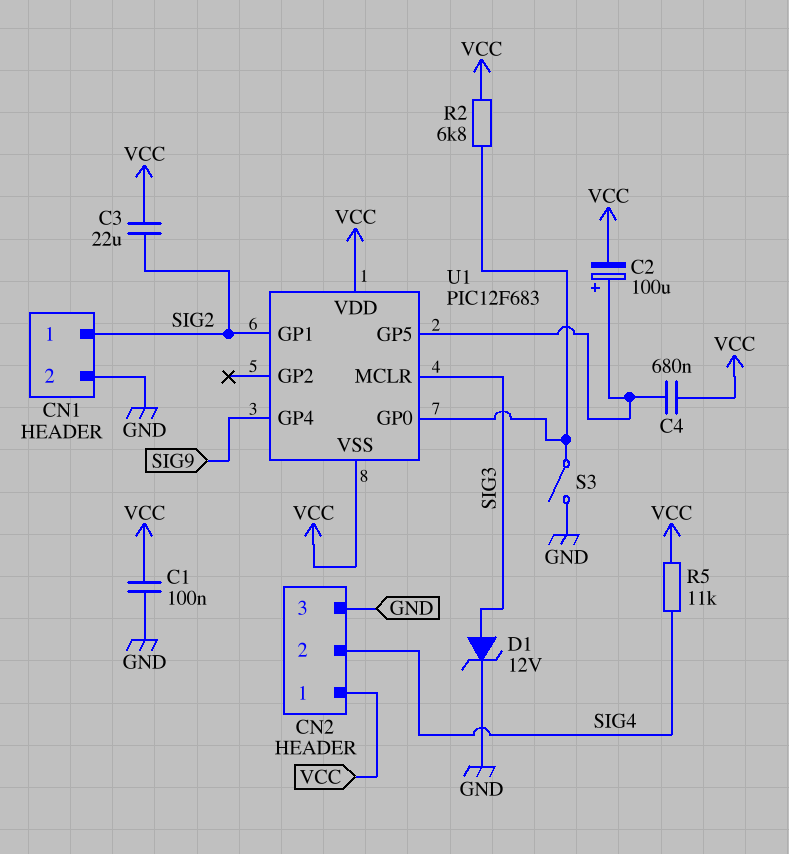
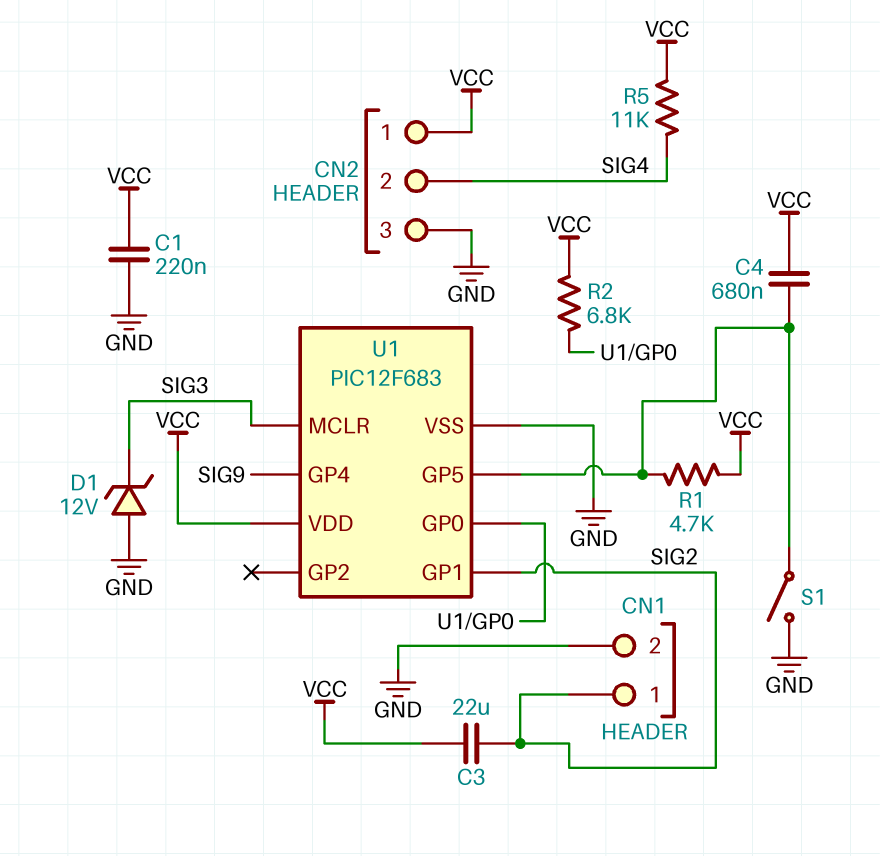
C1: 100nF (GND, VCC) -> 220nF (GND, VCC)
C2: 100uF (plus U1/GP5, minus VCC) -> none
D1: zener 12V (A SIG3, K GND) -> zener 12V (A GND, K SIG3)
R1: none -> 4.7k (U1/GP5, VCC)
S1: none -> switch (GND, U1/GP5)
S3: switch (GND, U1/GP0) -> none
U1 pin VSS: VCC -> GND

